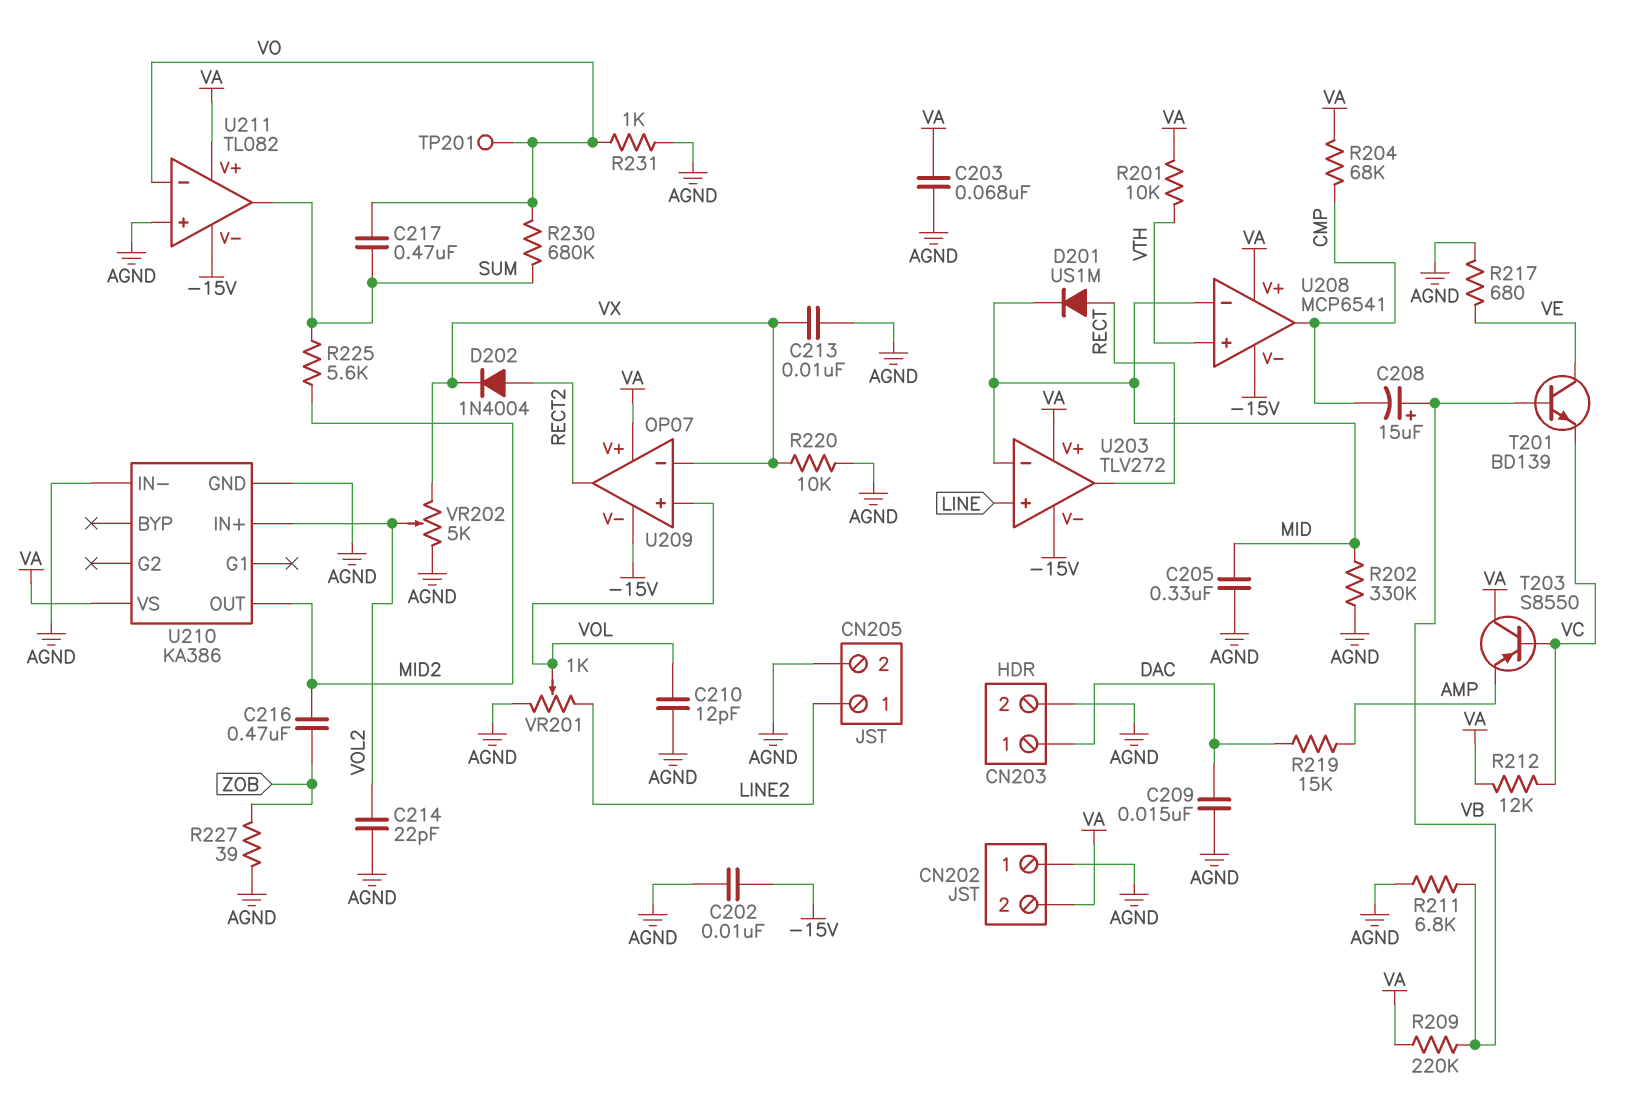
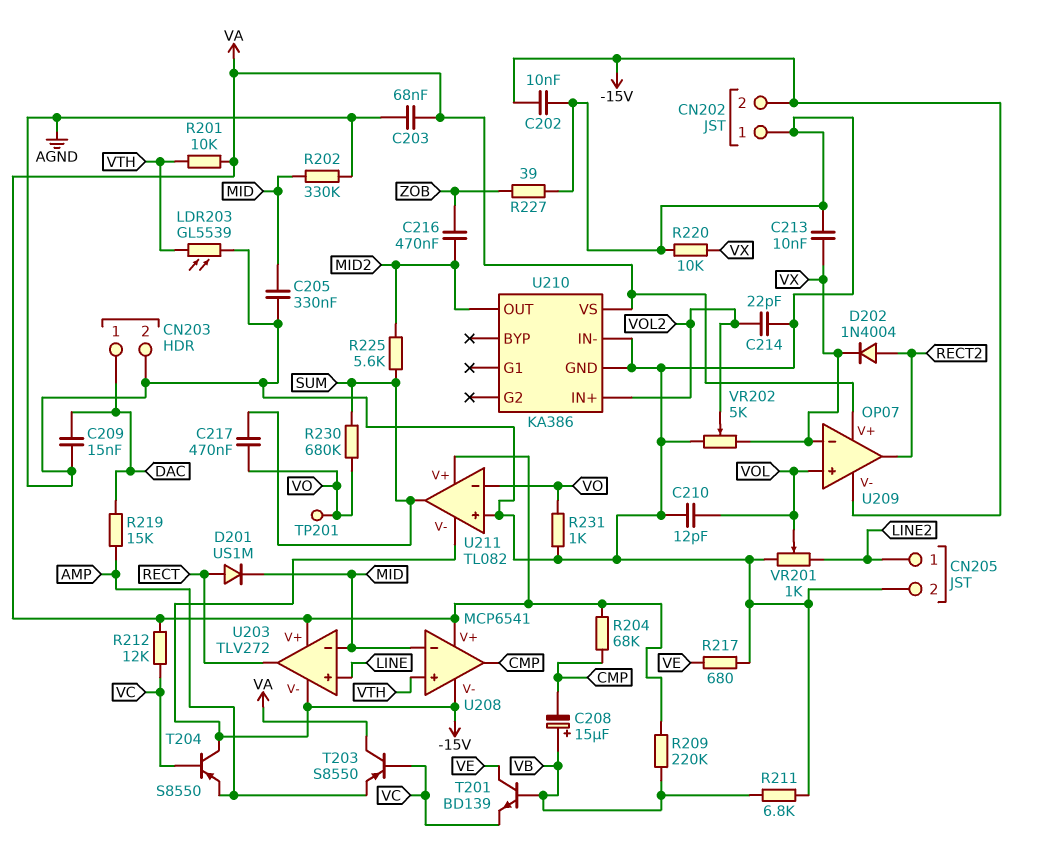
CN202 pin 2: VA -> -15V
LDR203: none -> GL5539 (AGND, VTH)
T204: none -> PNP S8550 (B VC, C -15V, E AMP)

